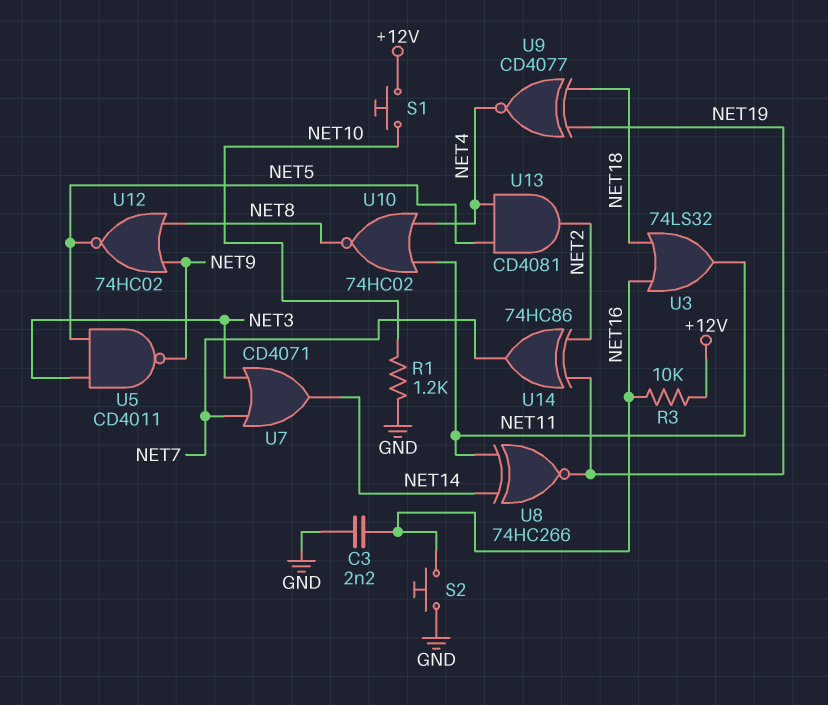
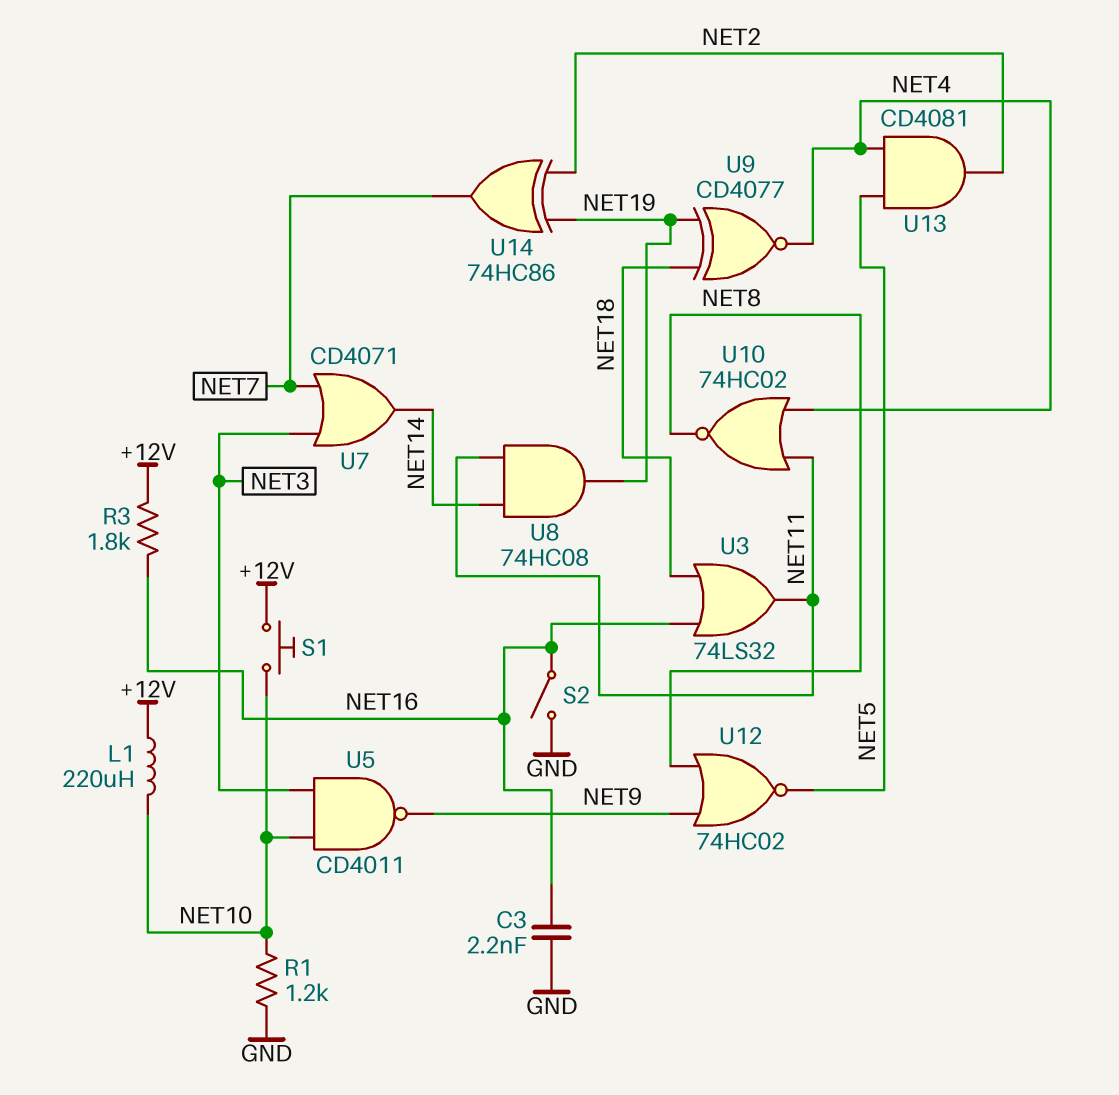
L1: none -> 220uH (+12V, NET10)
R3: 10k (+12V, NET16) -> 1.8k (+12V, NET16)
S2: button (GND, NET16) -> switch (GND, NET16)
U5: NAND CD4011 (in NET3, in NET5, out NET9) -> NAND CD4011 (in NET3, in NET10, out NET9)
U8: XNOR 74HC266 (in NET11, in NET14, out NET19) -> AND 74HC08 (in NET11, in NET14, out NET19)

